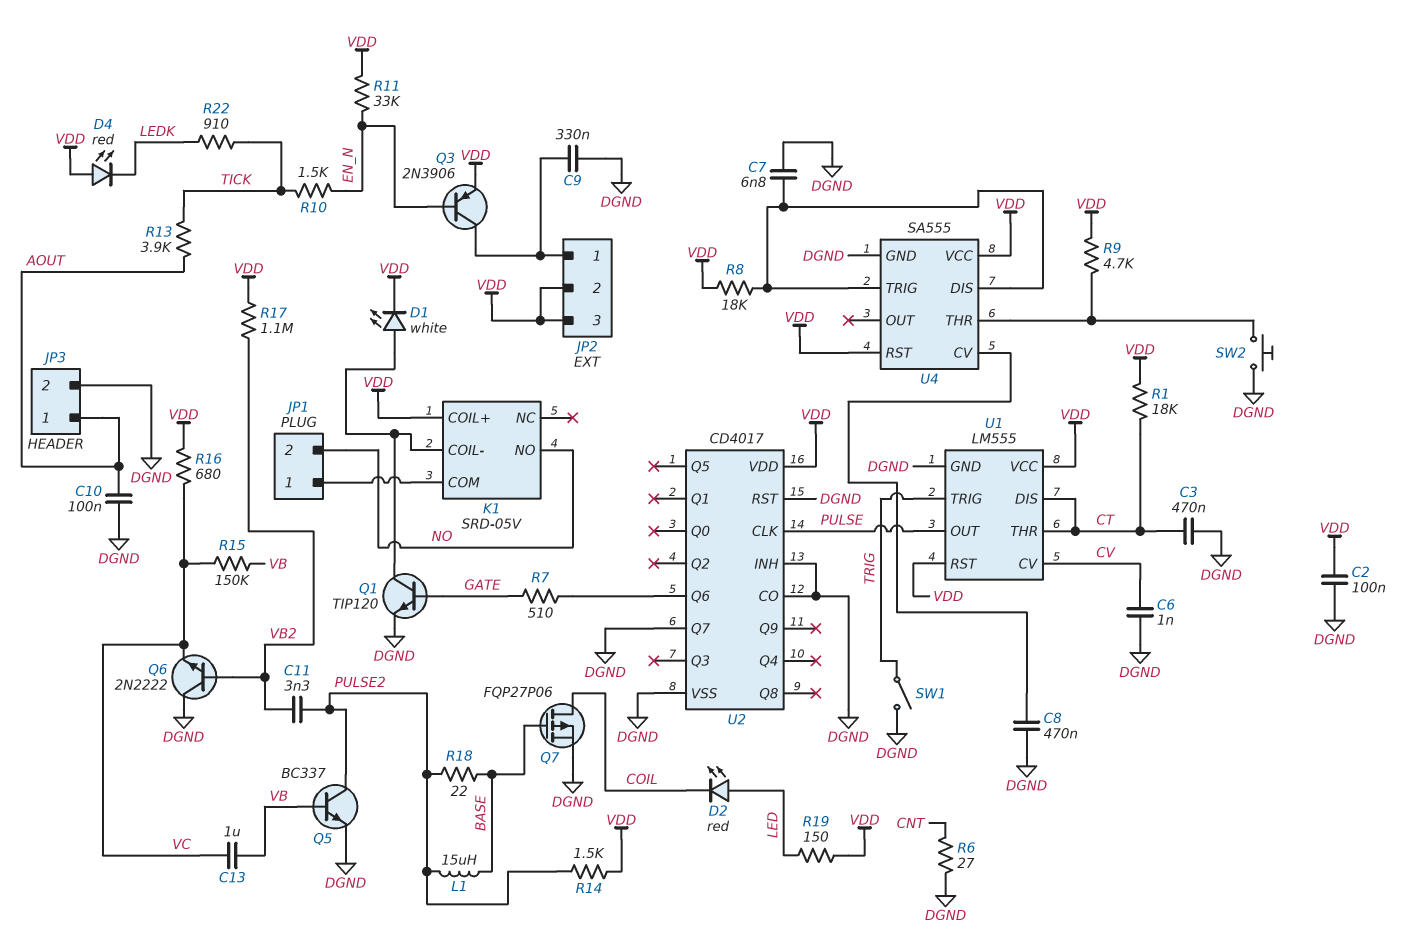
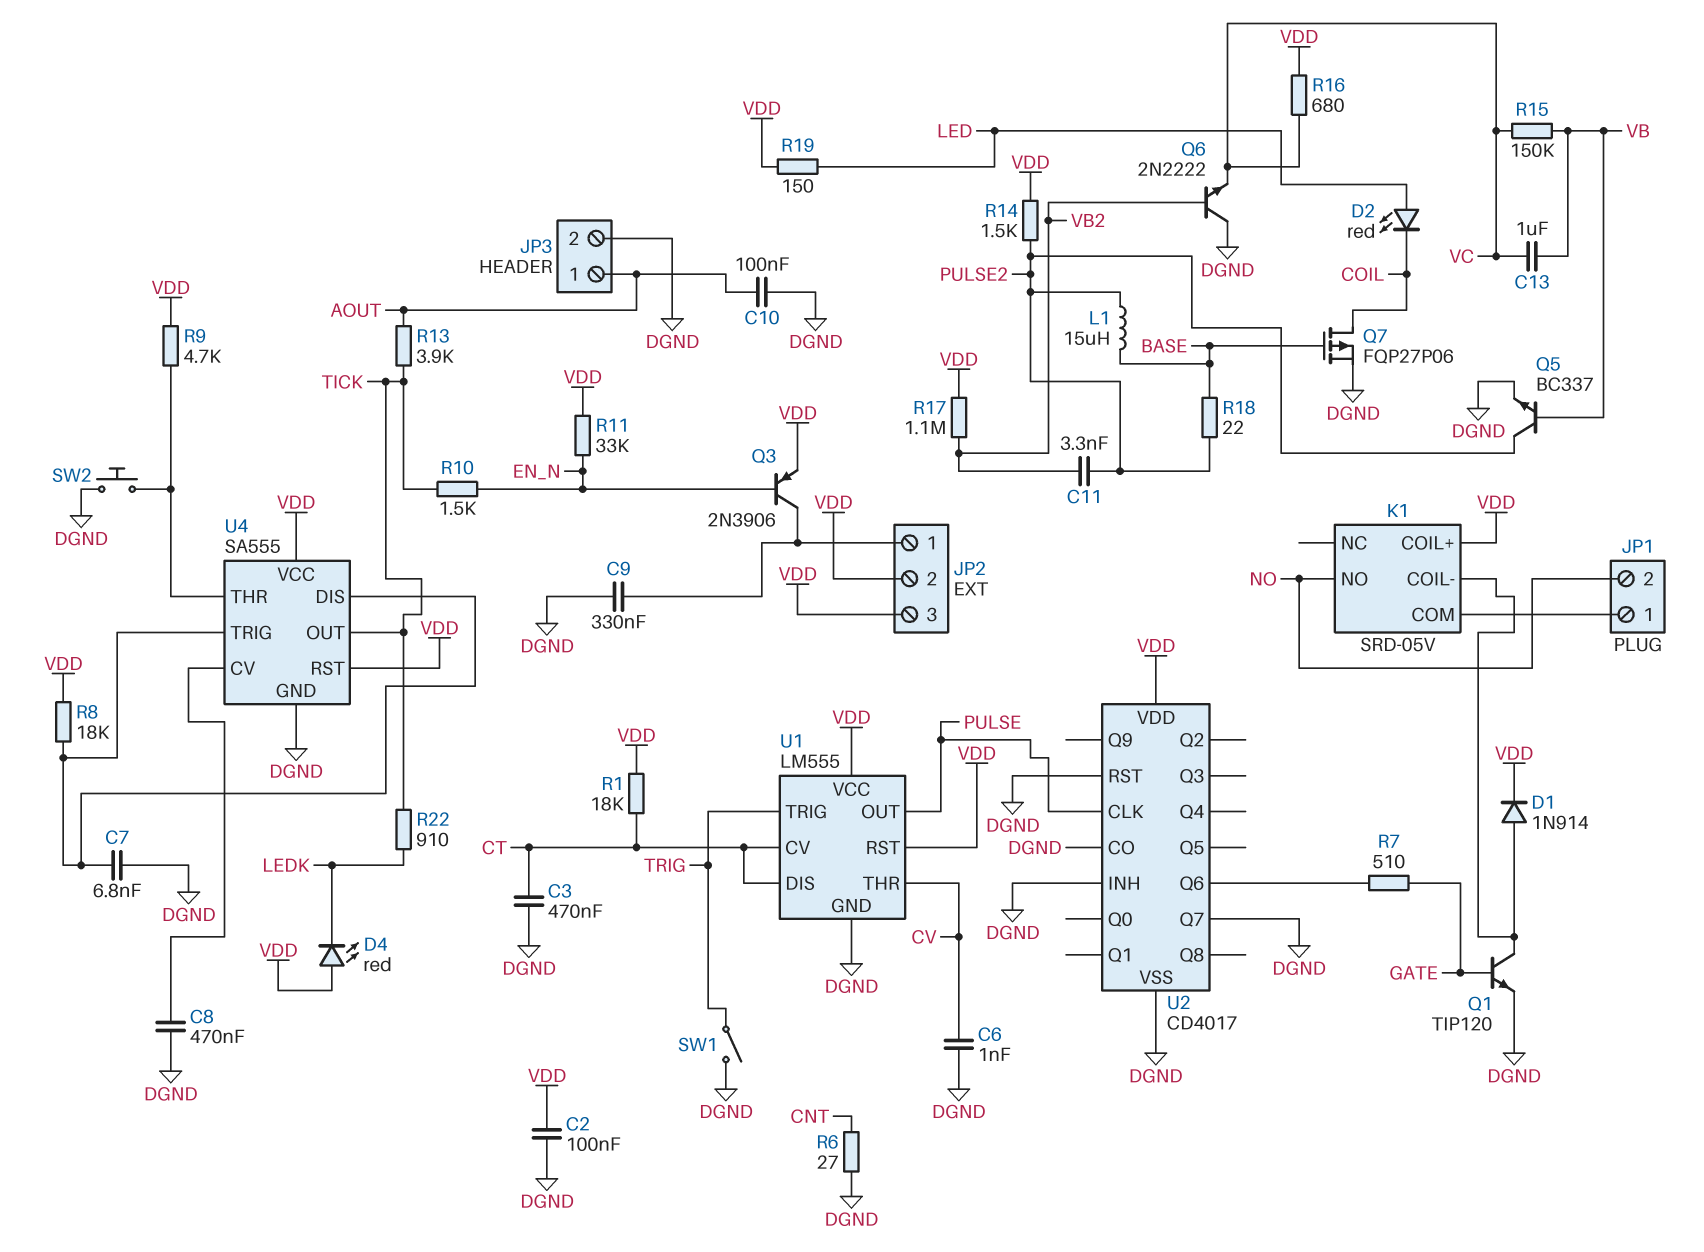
D1: LED white (A K1/COIL-, K VDD) -> diode 1N914 (A K1/COIL-, K VDD)
U1 pin CV: CV -> CT
U1 pin THR: CT -> CV
U4 pin OUT: none -> TICK

